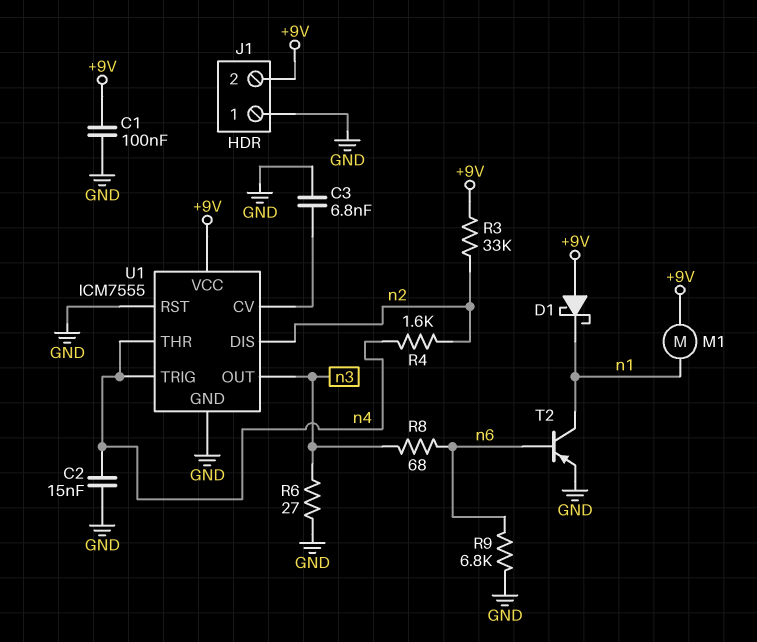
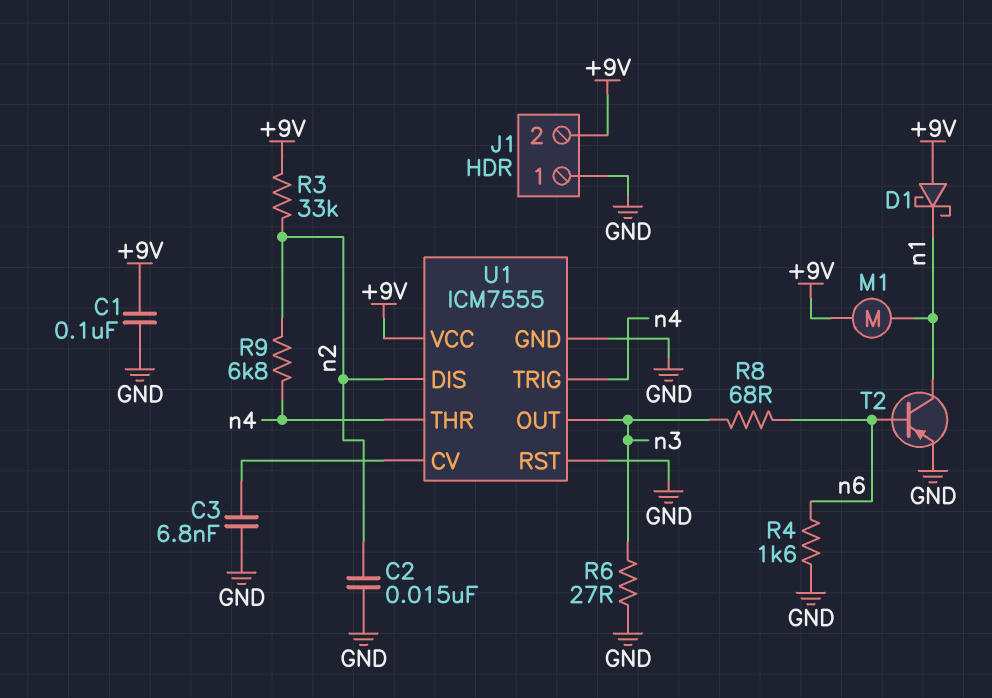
C2: 15nF (GND, n4) -> 15nF (GND, n2)
R4: 1.6k (n2, n4) -> 1.6k (GND, n6)
R9: 6.8k (GND, n6) -> 6.8k (n2, n4)

